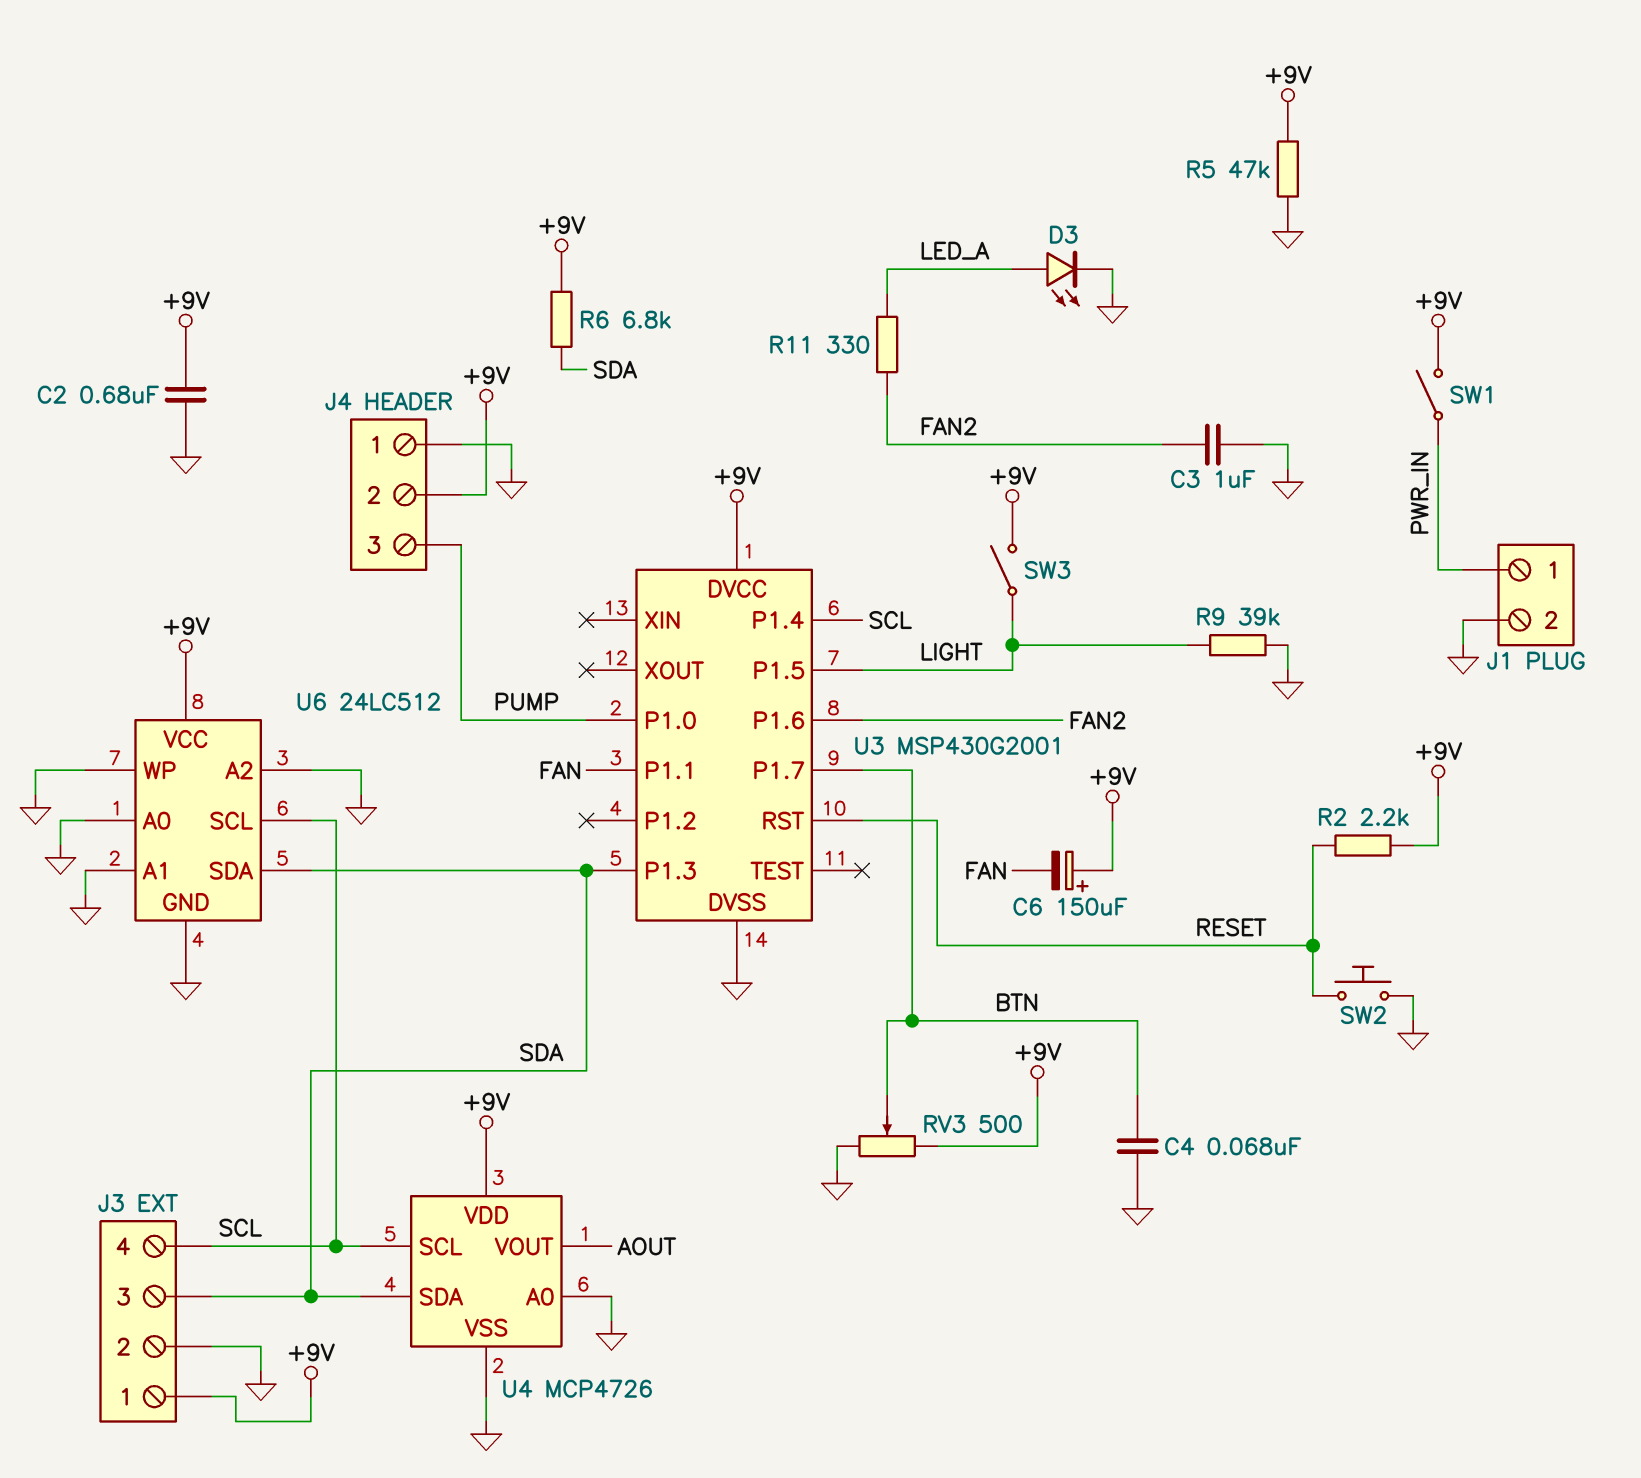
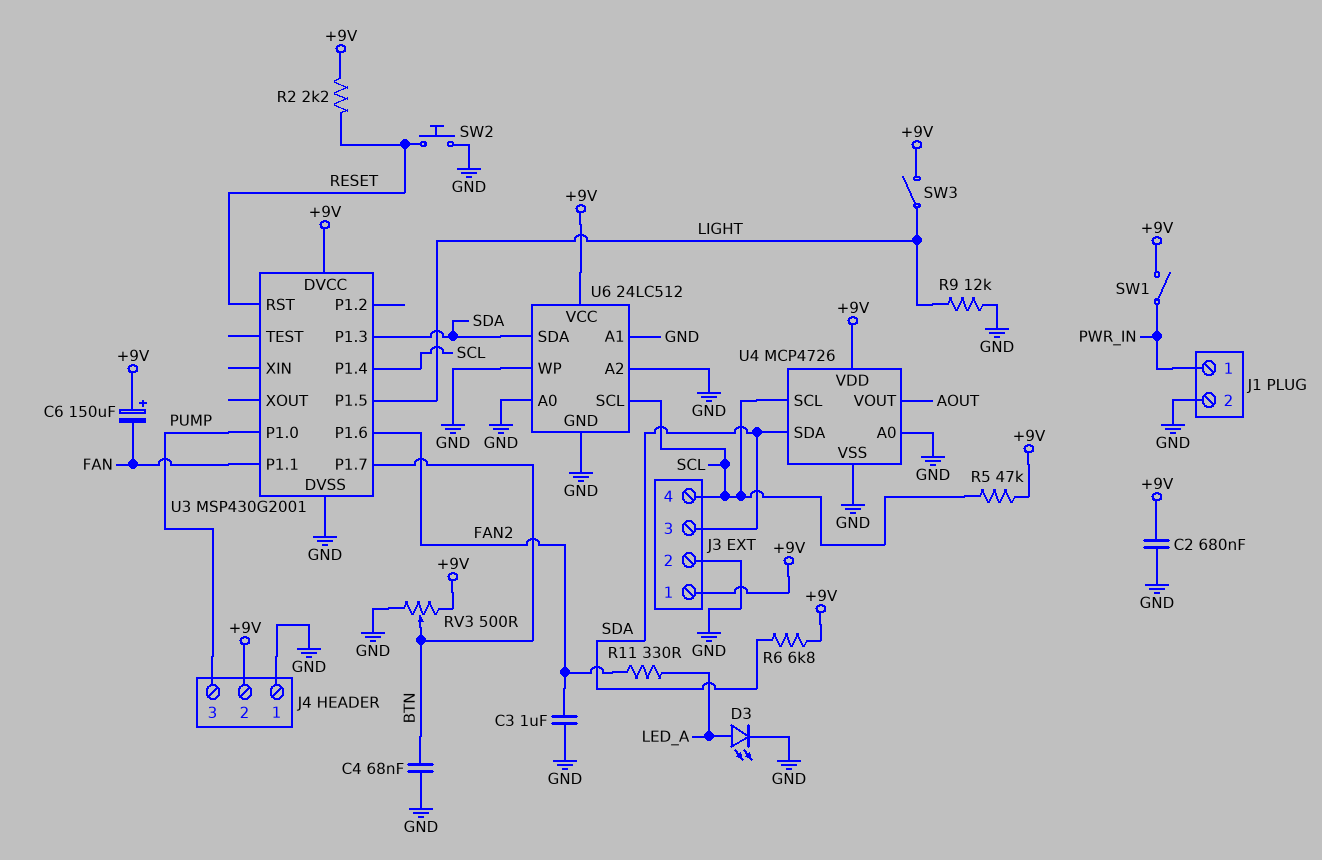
R5: 47k (+9V, GND) -> 47k (+9V, SCL)
R9: 39k (GND, LIGHT) -> 12k (GND, LIGHT)

